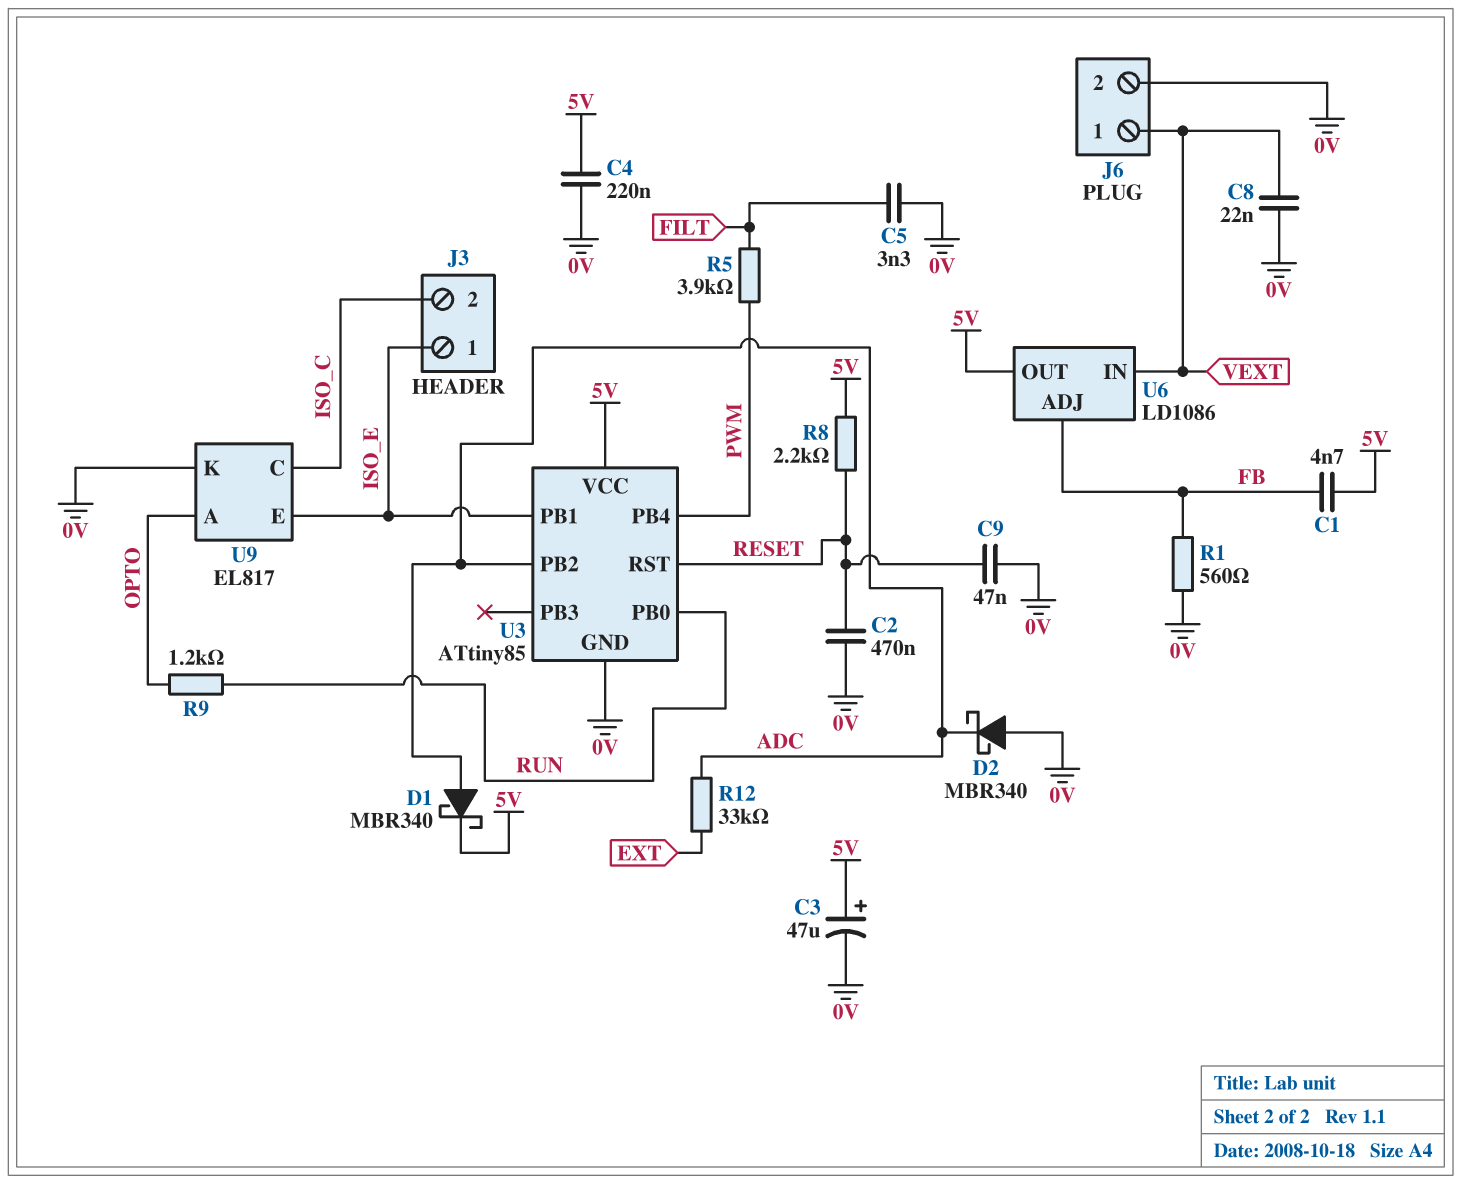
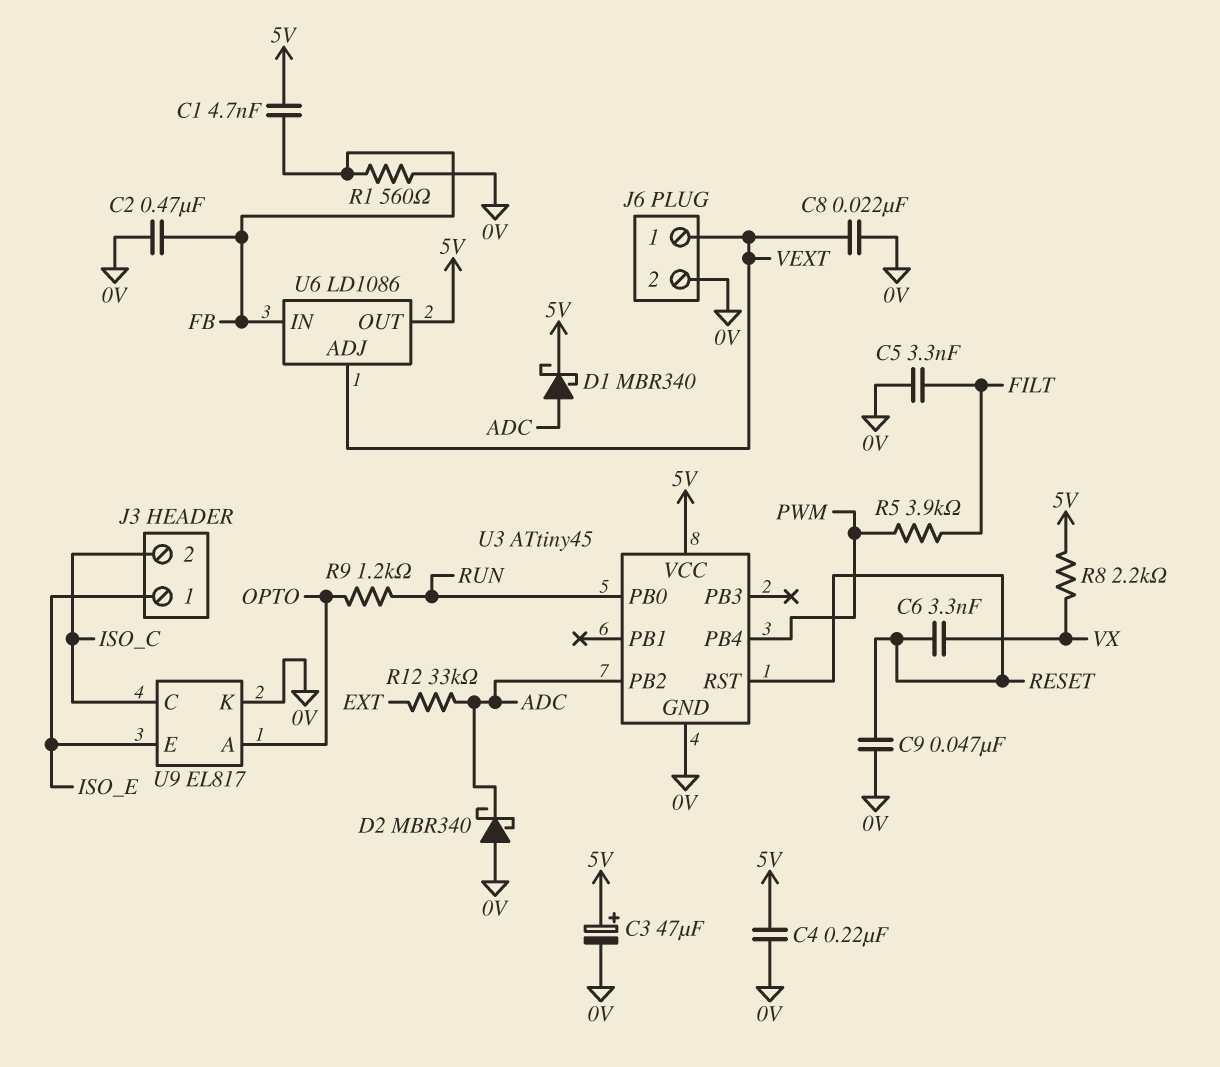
C2: 470nF (0V, RESET) -> 470nF (0V, FB)
C6: none -> 3.3nF (RESET, VX)
R8: 2.2k (5V, RESET) -> 2.2k (5V, VX)
U3: ATtiny85 -> ATtiny45
U3 pin PB1: ISO_E -> none
U6 pin ADJ: FB -> VEXT
U6 pin IN: VEXT -> FB

